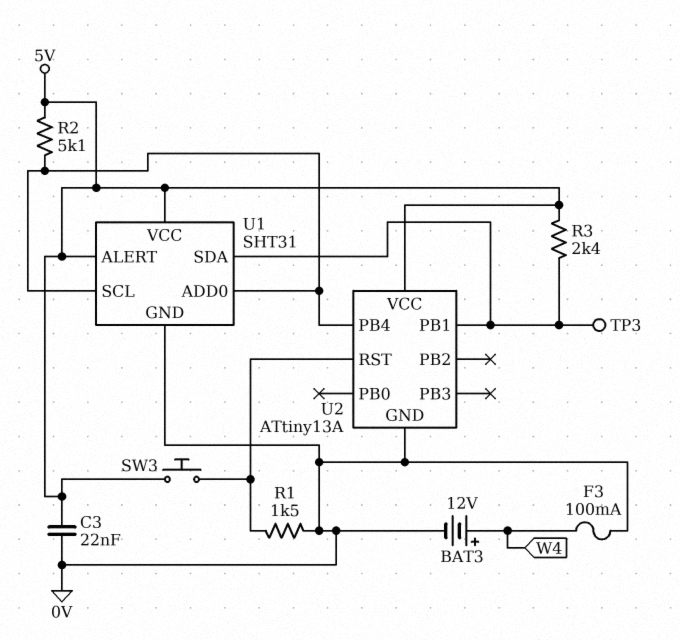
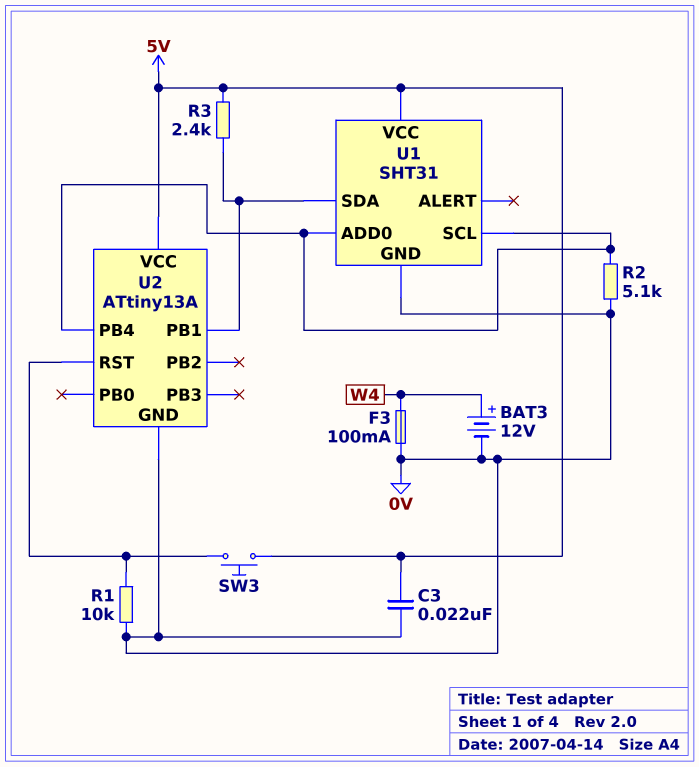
R1: 1.5k (0V, U2/RST) -> 10k (0V, U2/RST)
R2: 5.1k (5V, U1/ADD0) -> 5.1k (0V, U1/ADD0)
TP3: test point (U1/SDA) -> none
U1 pin ALERT: 5V -> none

